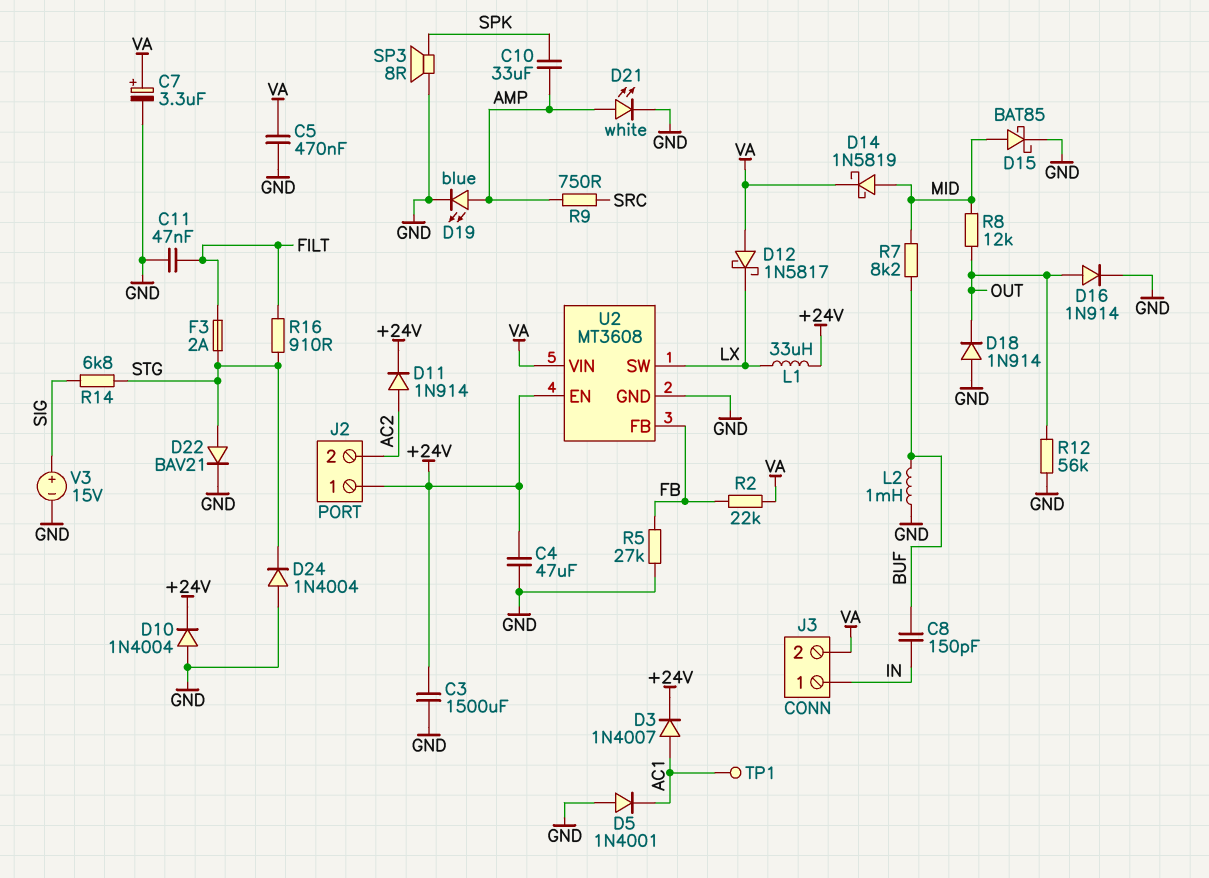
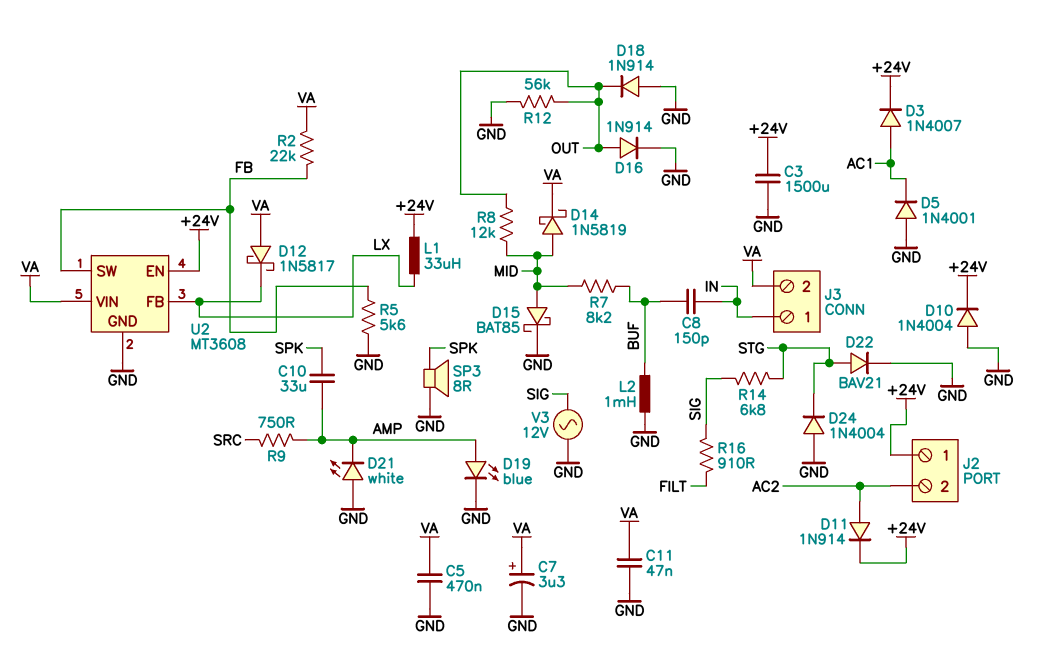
C4: 47uF (+24V, GND) -> none
C11: 47nF (FILT, GND) -> 47nF (GND, VA)
D21: LED white (A AMP, K GND) -> LED white (A GND, K AMP)
F3: 2A (FILT, STG) -> none
R5: 27k (FB, GND) -> 5.6k (FB, GND)
R16: 910 (FILT, STG) -> 910 (FILT, SIG)
TP1: test point (AC1) -> none
U2 pin FB: FB -> LX
U2 pin SW: LX -> FB
V3: 15V (plus SIG, minus GND) -> AC 12V (GND, SIG)

